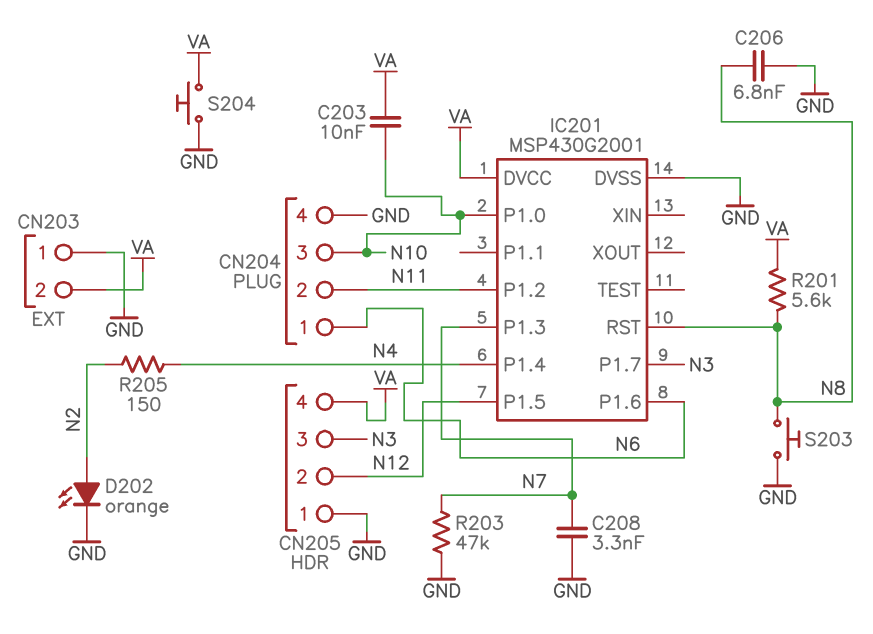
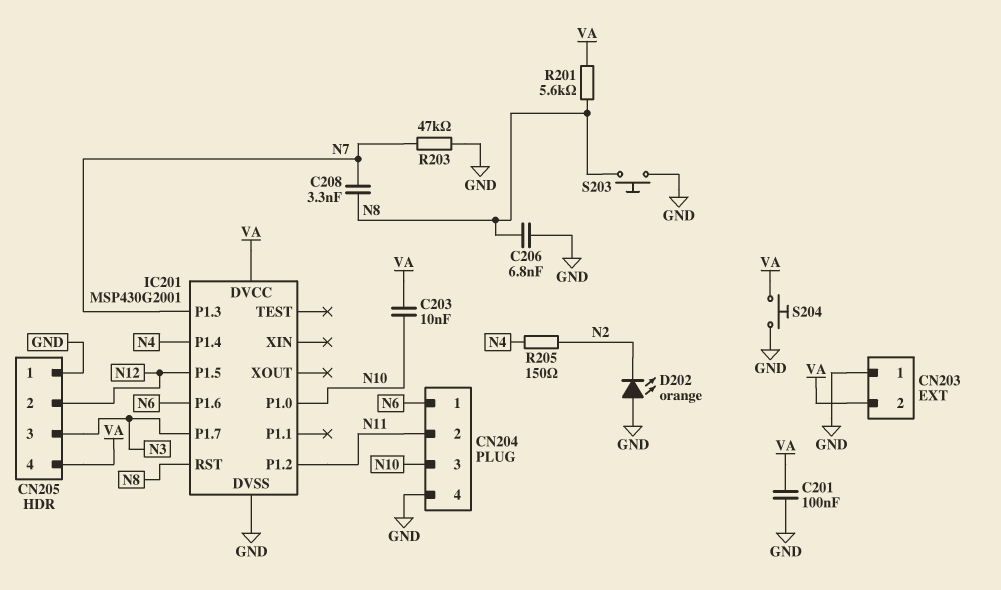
C201: none -> 100nF (GND, VA)
C208: 3.3nF (GND, N7) -> 3.3nF (N7, N8)
D202: LED orange (A N2, K GND) -> LED orange (A GND, K N2)

